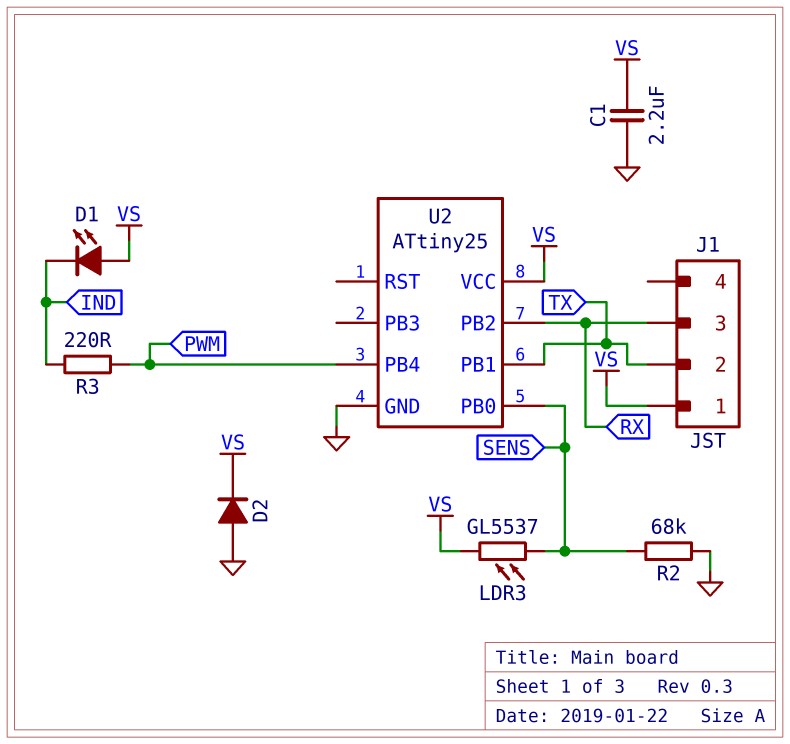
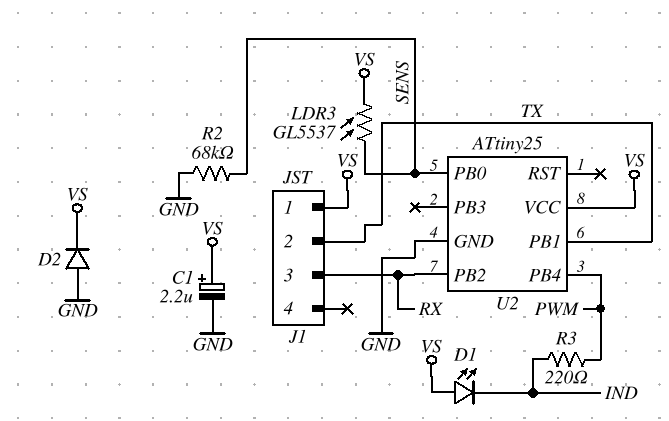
C1: 2.2uF (GND, VS) -> 2.2uF (plus VS, minus GND)

